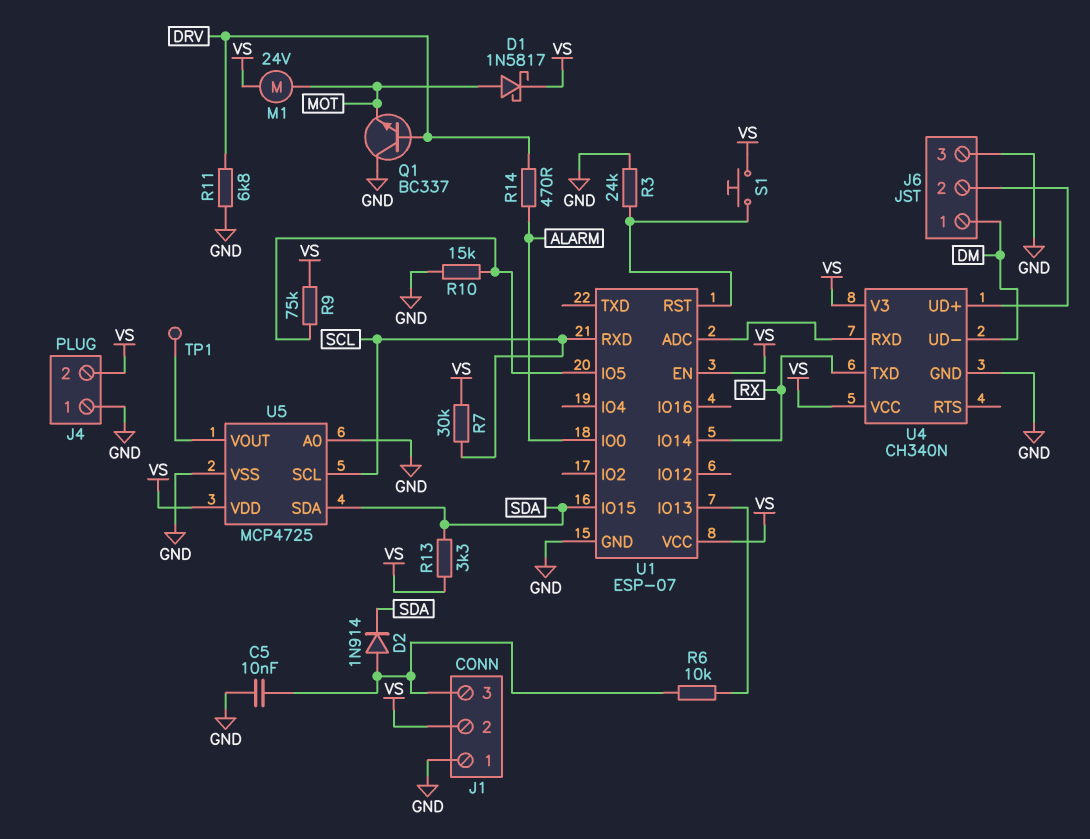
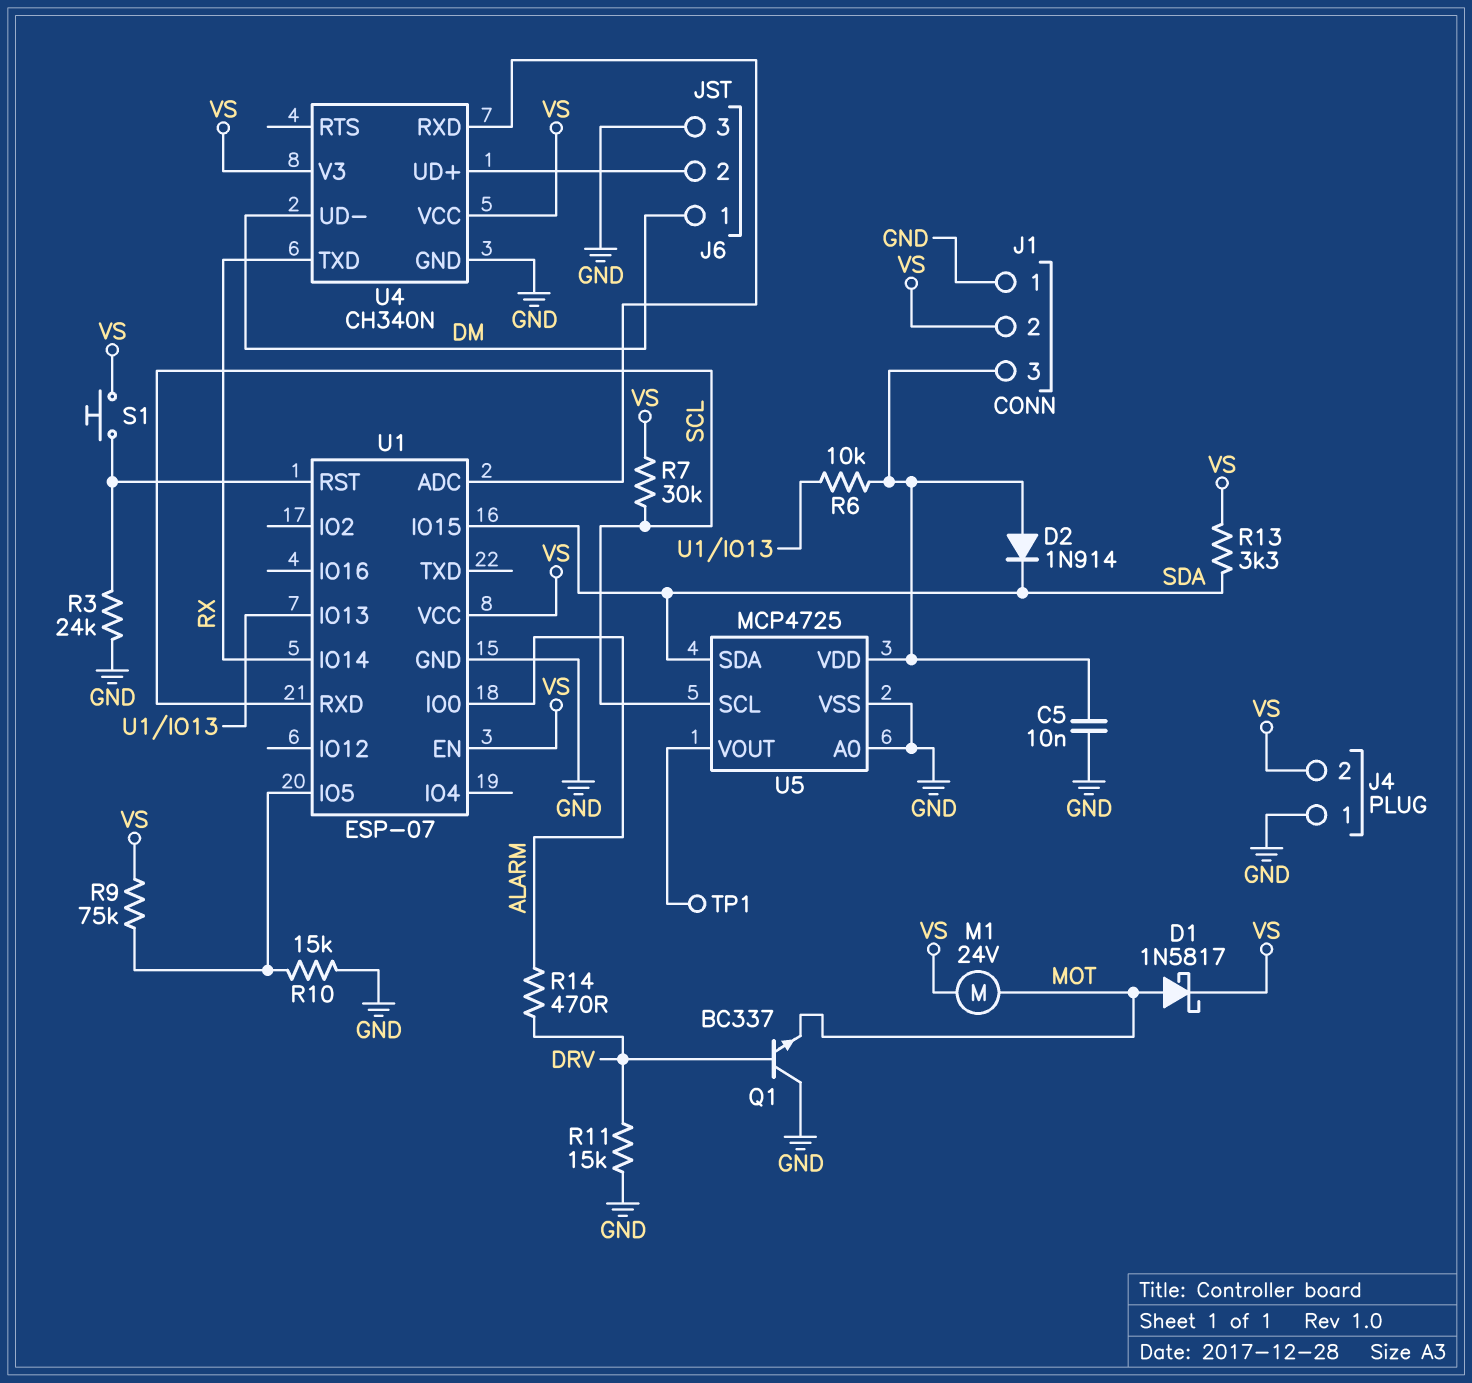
R11: 6.8k (DRV, GND) -> 15k (DRV, GND)
U5 pin VDD: VS -> J1/3

